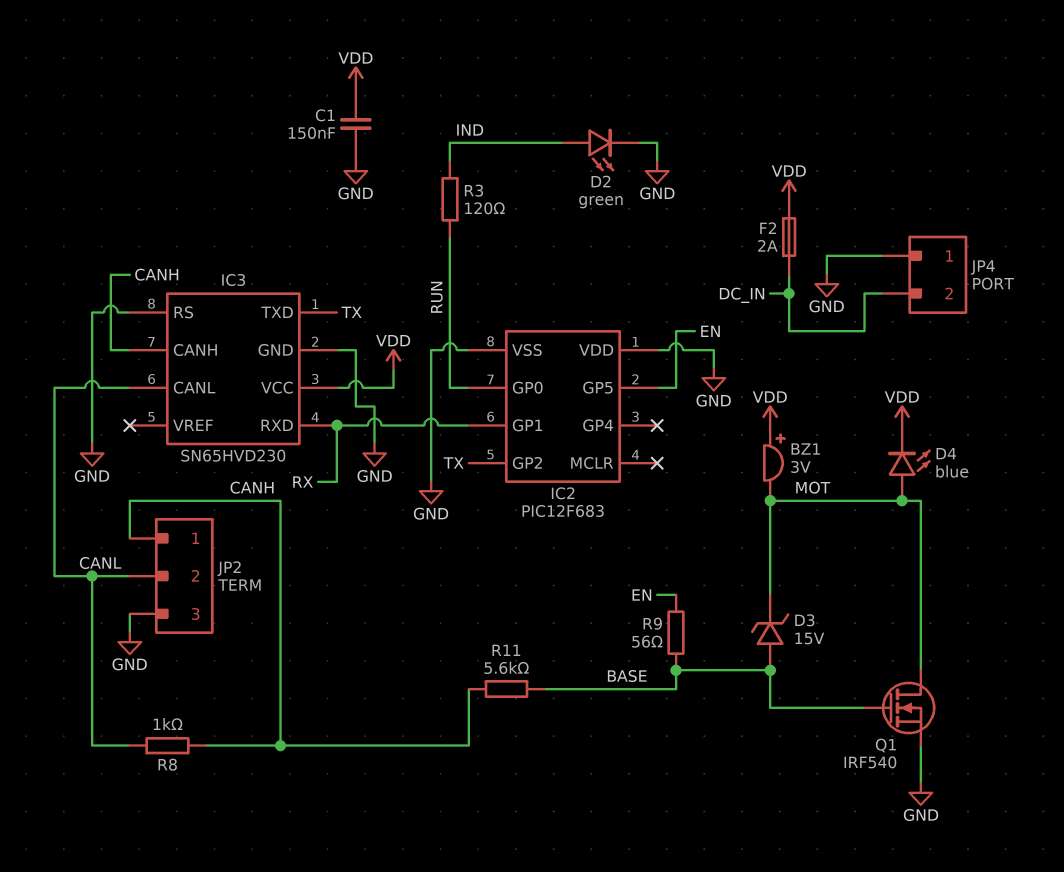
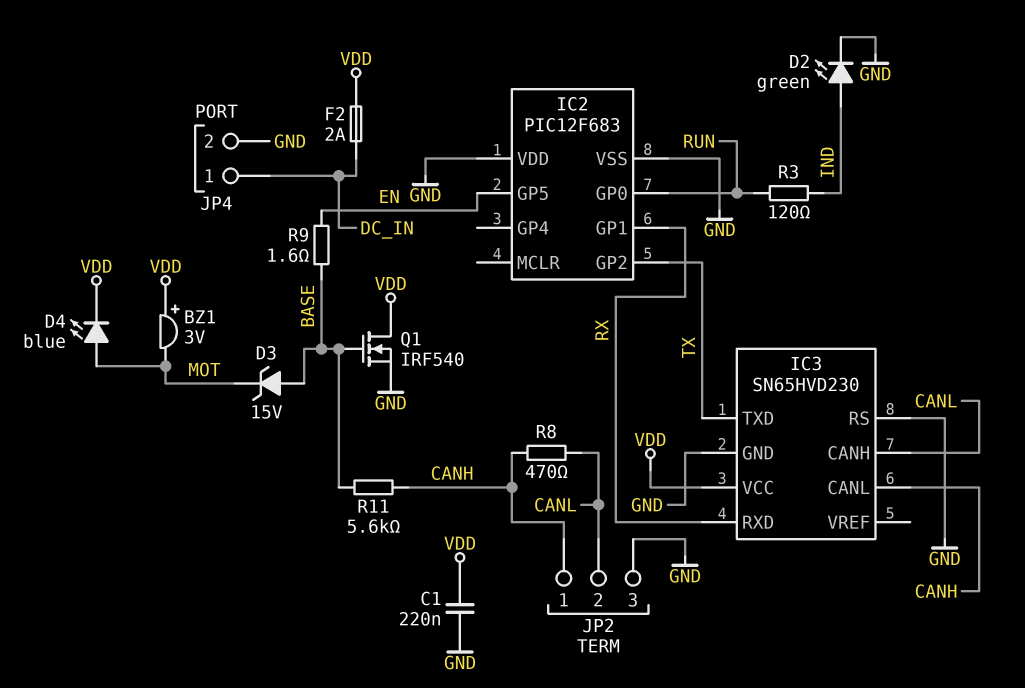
C1: 150nF (GND, VDD) -> 220nF (GND, VDD)
IC3 pin CANH: CANH -> CANL
IC3 pin CANL: CANL -> CANH
JP4 pin 1: GND -> DC_IN
JP4 pin 2: DC_IN -> GND
Q1: NMOS IRF540 (G BASE, D MOT, S GND) -> NMOS IRF540 (G BASE, D VDD, S GND)
R8: 1k (CANH, CANL) -> 470 (CANH, CANL)
R9: 56 (BASE, EN) -> 1.6 (BASE, EN)

